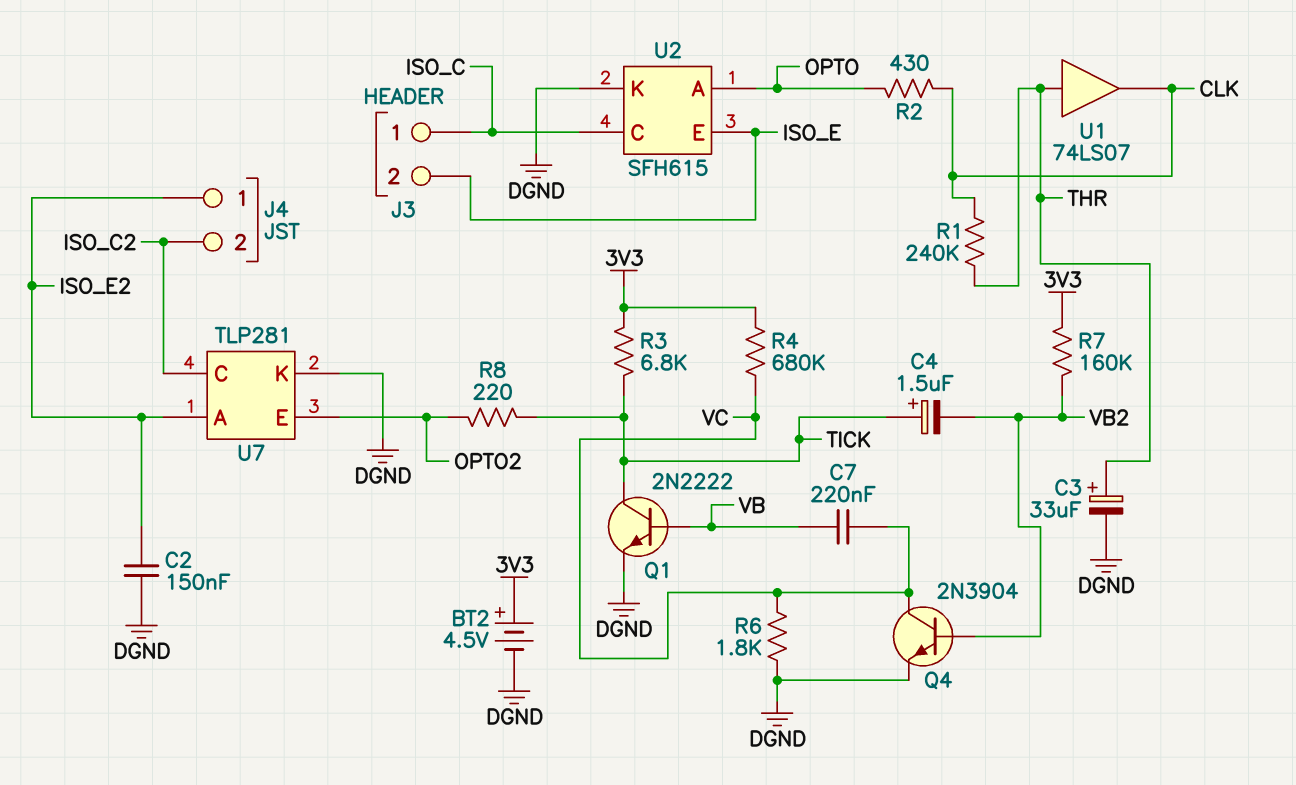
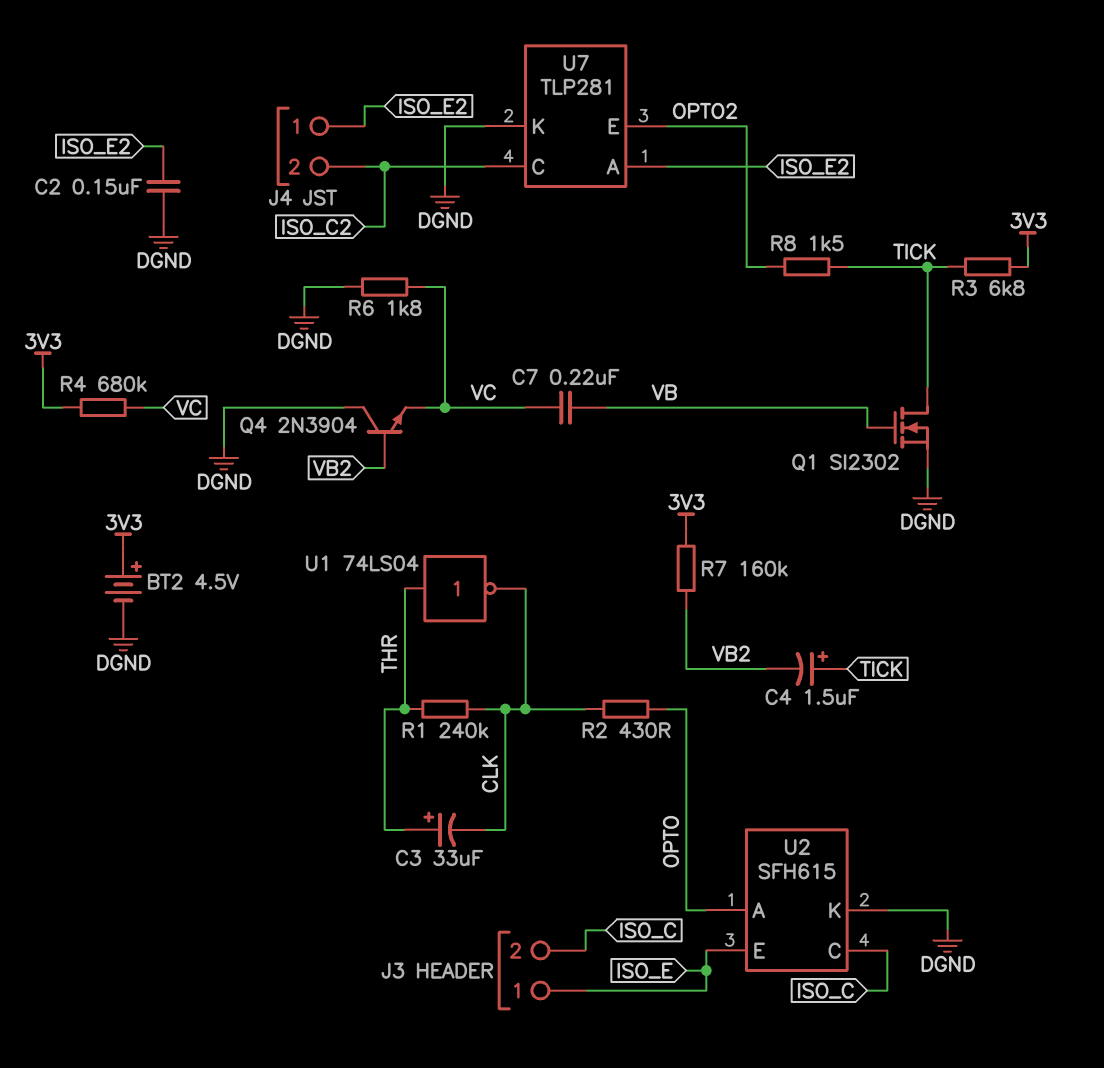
C3: 33uF (plus THR, minus DGND) -> 33uF (plus THR, minus CLK)
J3 pin 1: ISO_C -> ISO_E
J3 pin 2: ISO_E -> ISO_C
Q1: NPN 2N2222 (B VB, C TICK, E DGND) -> NMOS SI2302 (G VB, D TICK, S DGND)
Q4: NPN 2N3904 (B VB2, C VC, E DGND) -> NPN 2N3904 (B VB2, C DGND, E VC)
R8: 220 (OPTO2, TICK) -> 1.5k (OPTO2, TICK)
U1: buffer 74LS07 (in THR, out CLK) -> NOT 74LS04 (in THR, out CLK)

